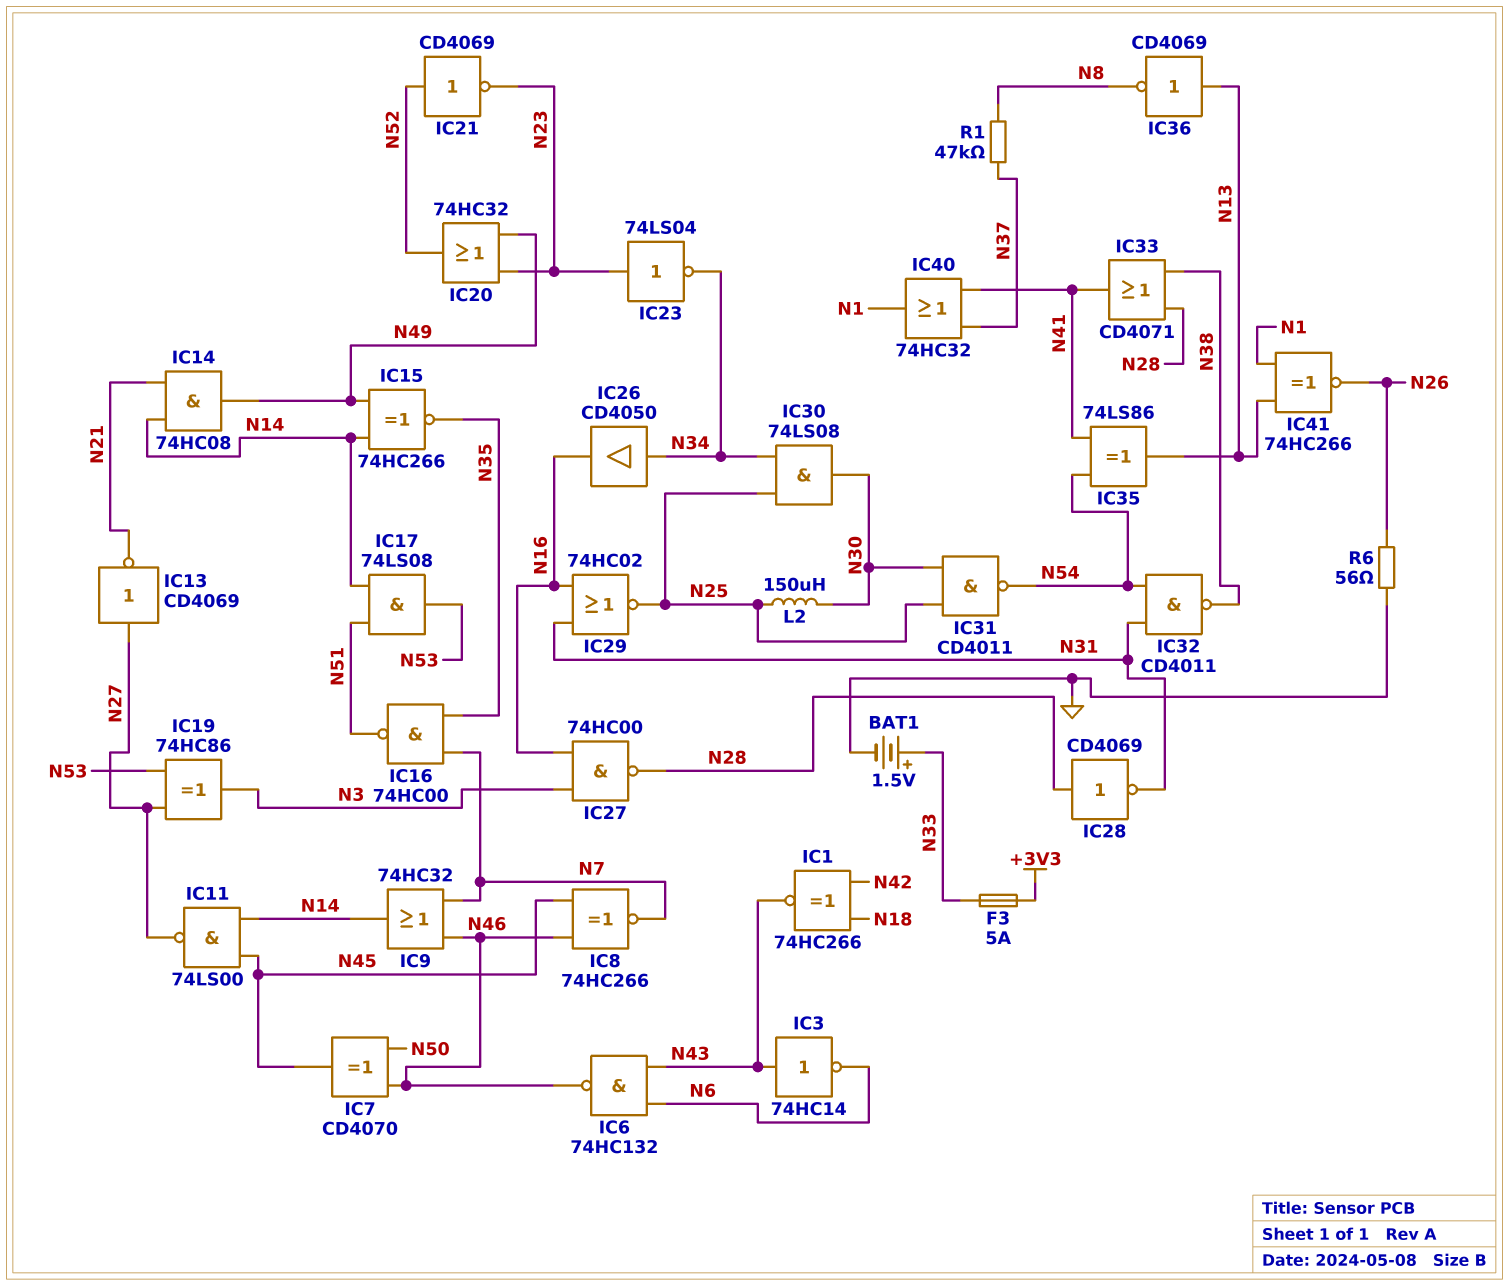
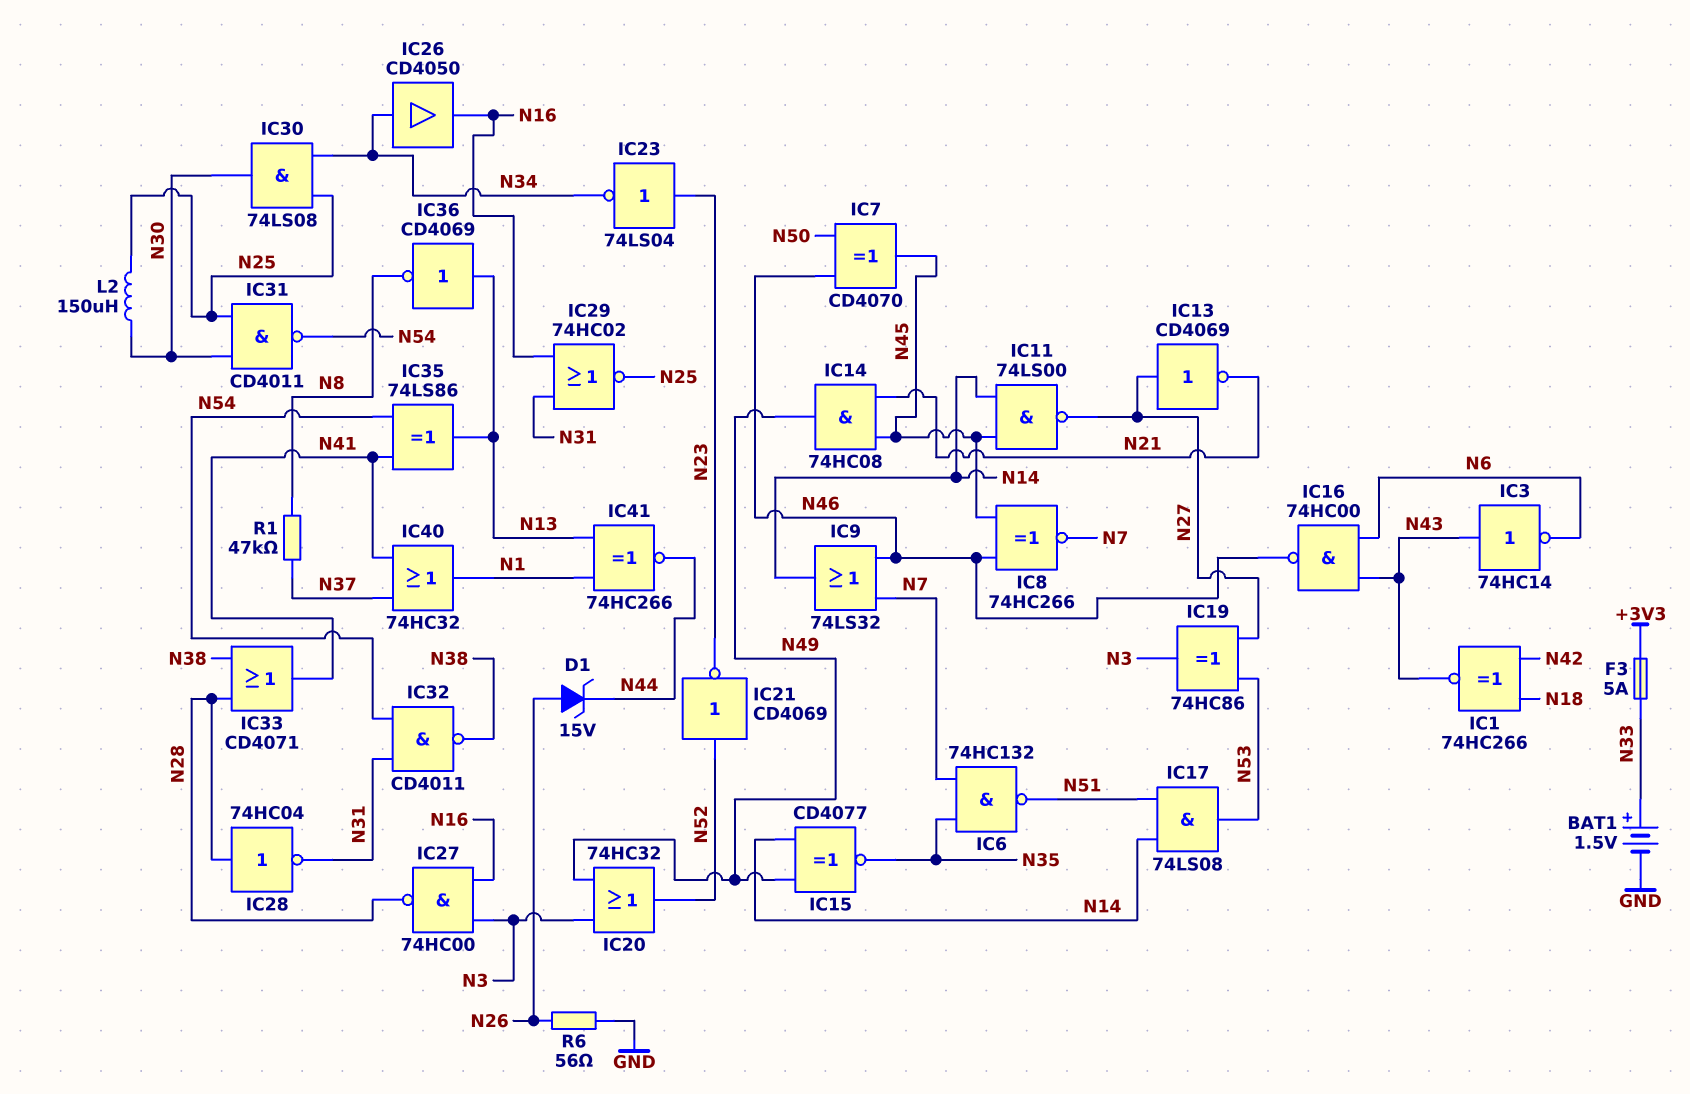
D1: none -> zener 15V (A N26, K N44)
IC6: NAND 74HC132 (in N6, in N43, out N46) -> NAND 74HC132 (in N7, in N35, out N51)
IC9: OR 74HC32 (in N7, in N46, out N14) -> OR 74LS32 (in N7, in N46, out N14)
IC14: AND 74HC08 (in N14, in N21, out N49) -> AND 74HC08 (in N21, in N45, out N49)
IC15: XNOR 74HC266 (in N14, in N49, out N35) -> XNOR CD4077 (in N14, in N49, out N35)
IC16: NAND 74HC00 (in N7, in N35, out N51) -> NAND 74HC00 (in N6, in N43, out N46)
IC20: OR 74HC32 (in N23, in N49, out N52) -> OR 74HC32 (in N3, in N49, out N52)
IC28: NOT CD4069 (in N28, out N31) -> NOT 74HC04 (in N28, out N31)
IC41: XNOR 74HC266 (in N1, in N13, out N26) -> XNOR 74HC266 (in N1, in N13, out N44)

